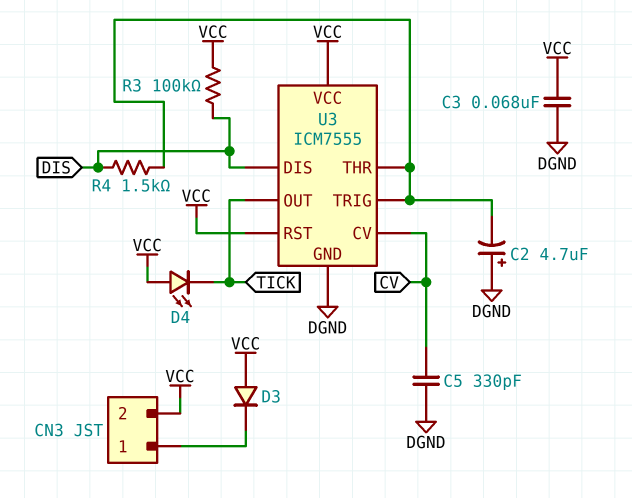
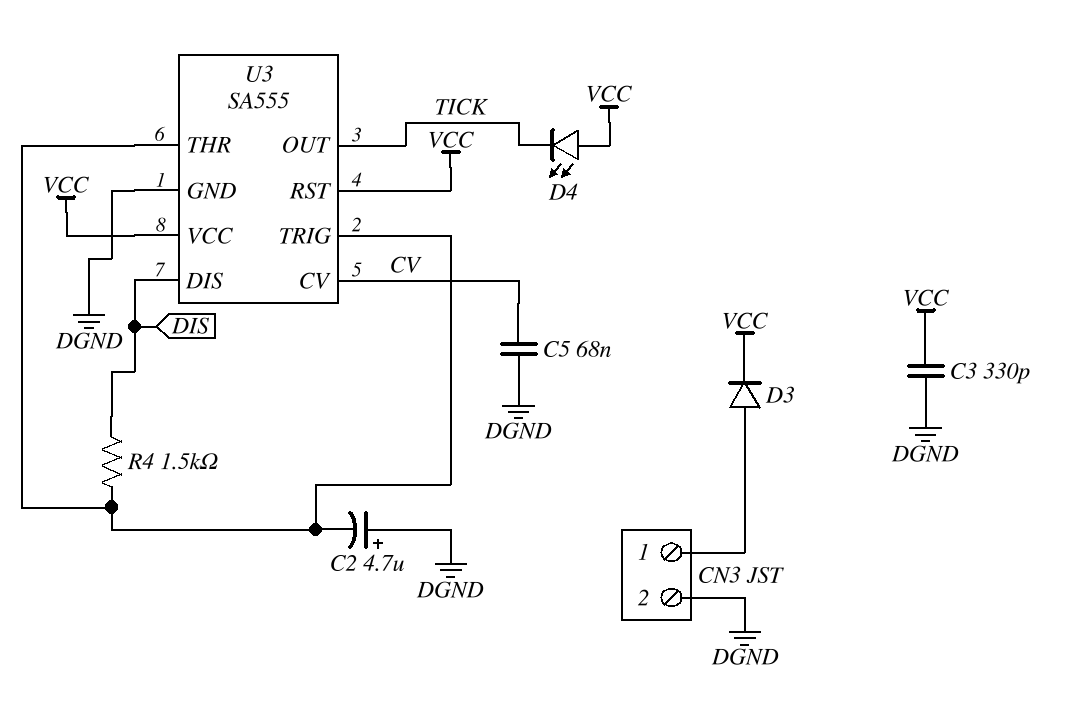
C3: 68nF (DGND, VCC) -> 330pF (DGND, VCC)
C5: 330pF (CV, DGND) -> 68nF (CV, DGND)
CN3 pin 2: VCC -> DGND
D3: diode (A VCC, K CN3/1) -> diode (A CN3/1, K VCC)
R3: 100k (DIS, VCC) -> none
U3: ICM7555 -> SA555

